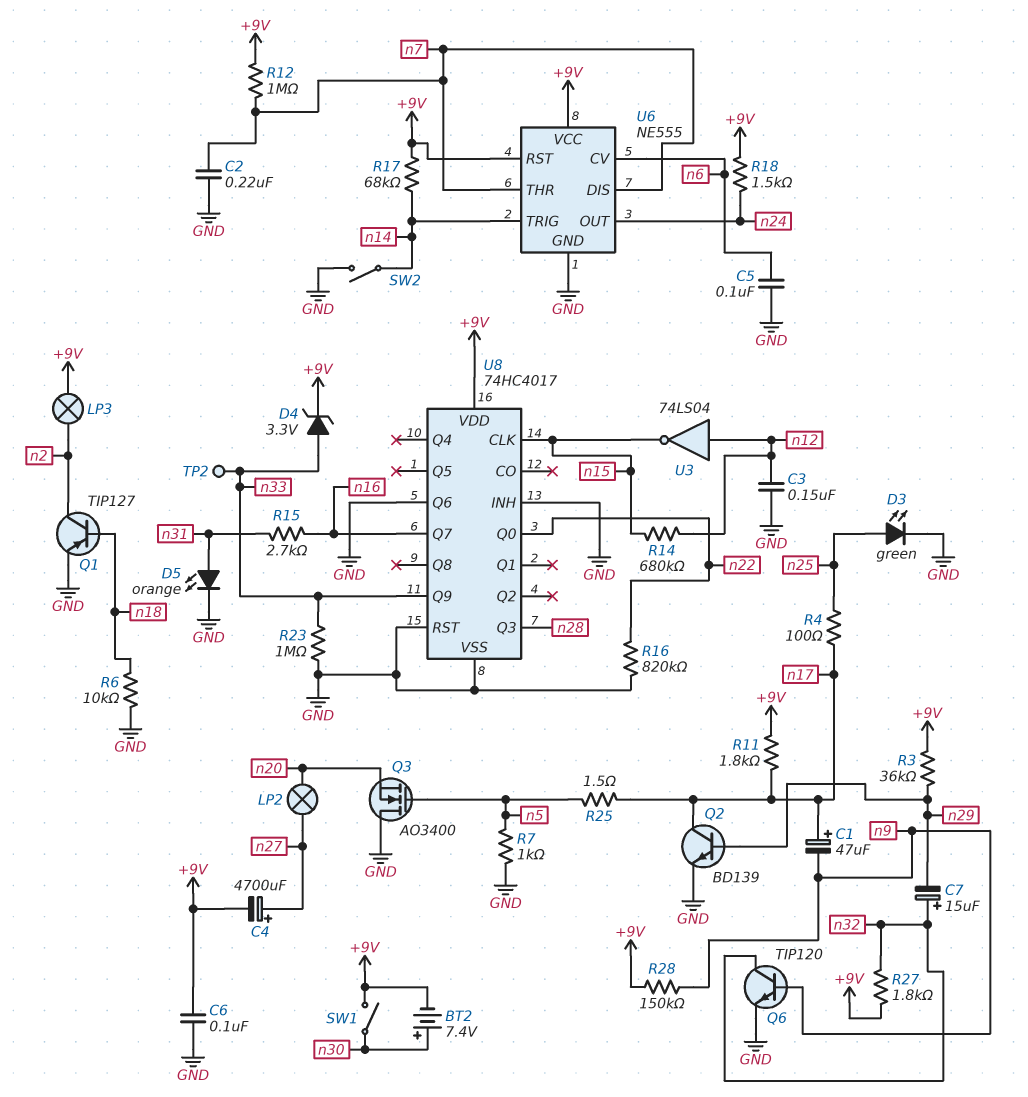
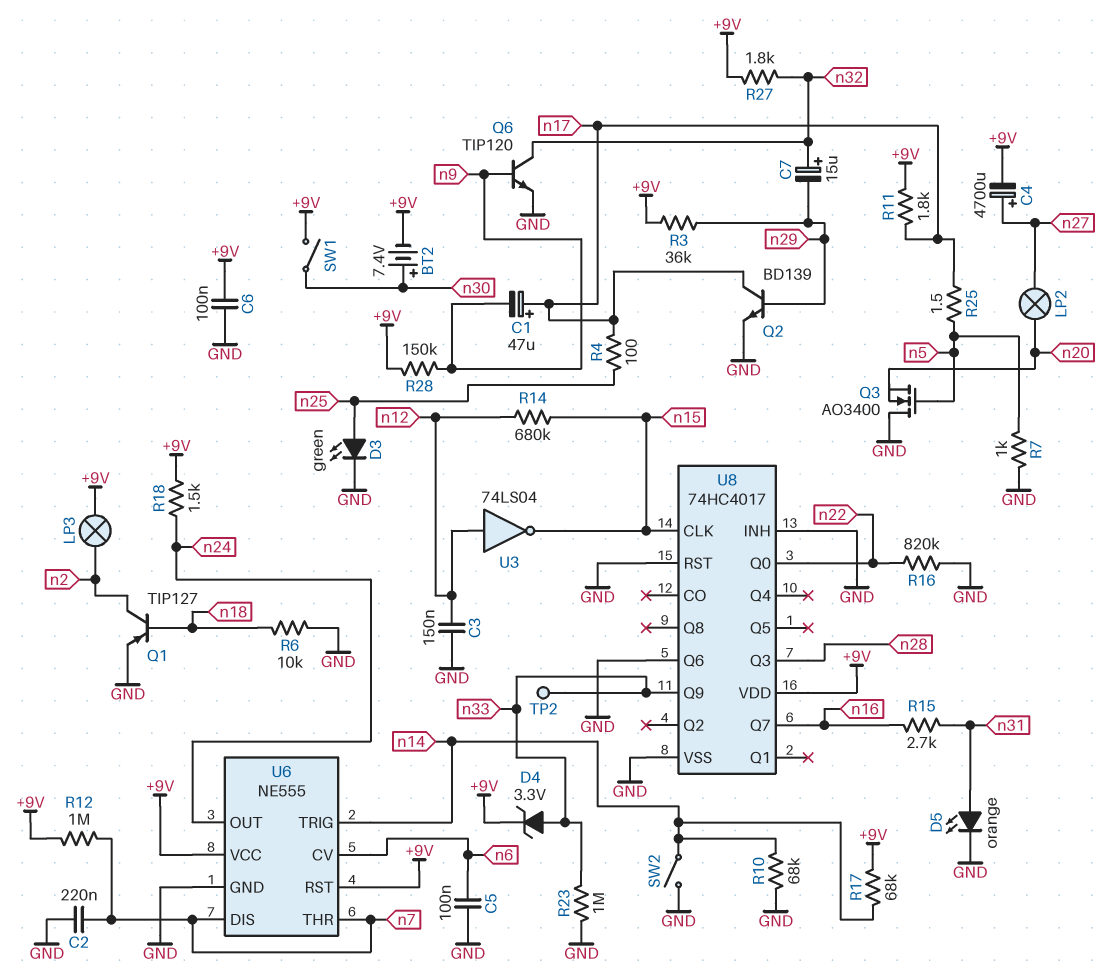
R10: none -> 68k (GND, n14)

